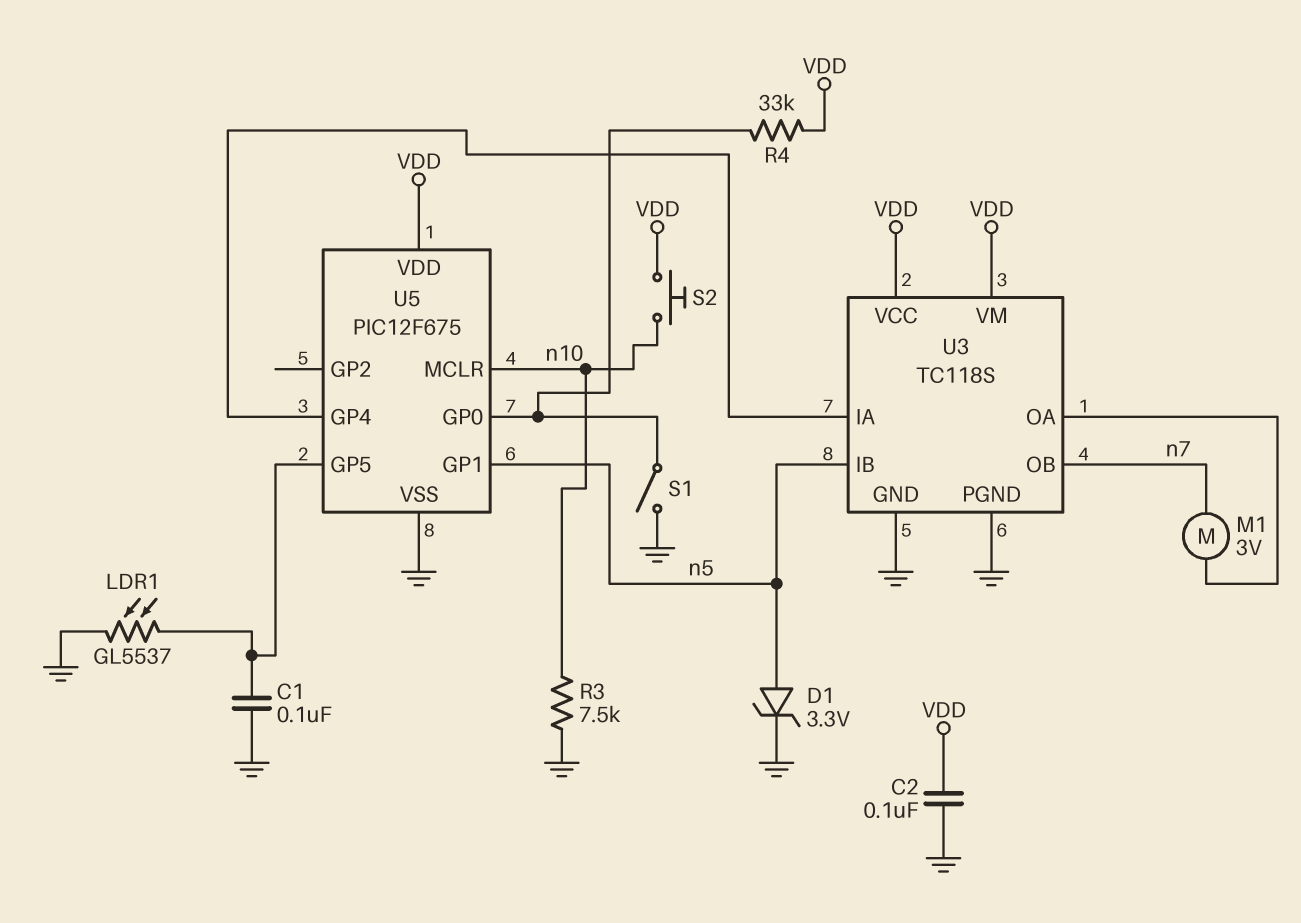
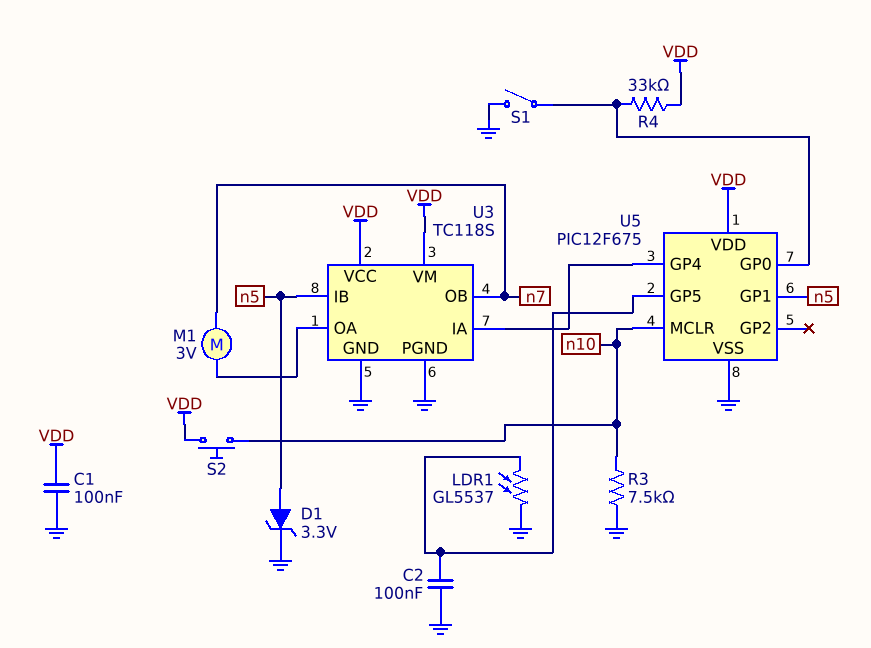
C1: 100nF (GND, U5/GP5) -> 100nF (GND, VDD)
C2: 100nF (GND, VDD) -> 100nF (GND, U5/GP5)

